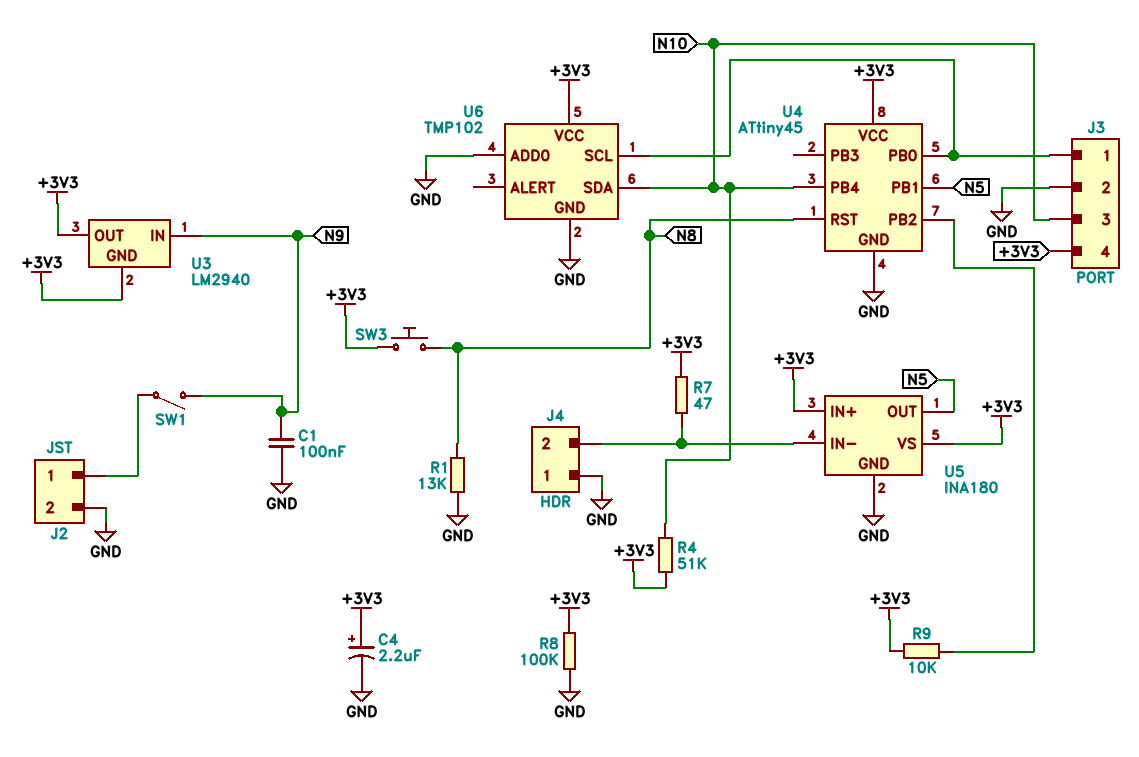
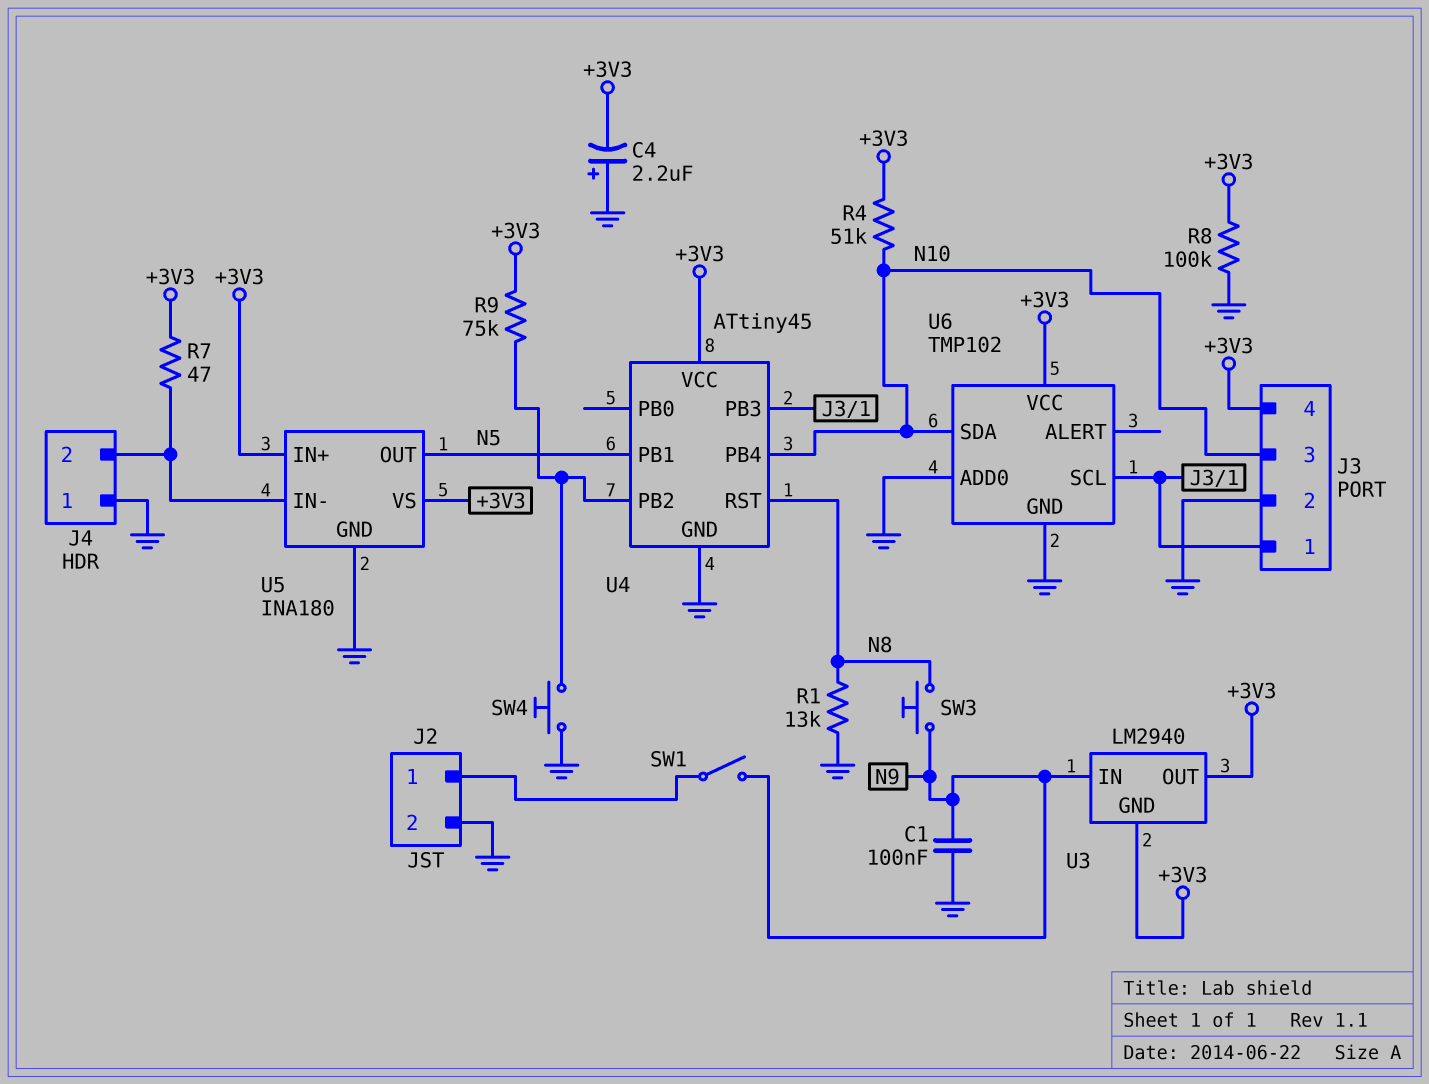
C4: 2.2uF (plus +3V3, minus GND) -> 2.2uF (plus GND, minus +3V3)
R9: 10k (+3V3, U4/PB2) -> 75k (+3V3, U4/PB2)
SW3: button (+3V3, N8) -> button (N8, N9)
SW4: none -> button (GND, U4/PB2)
U4 pin PB0: J3/1 -> none
U4 pin PB3: none -> J3/1

